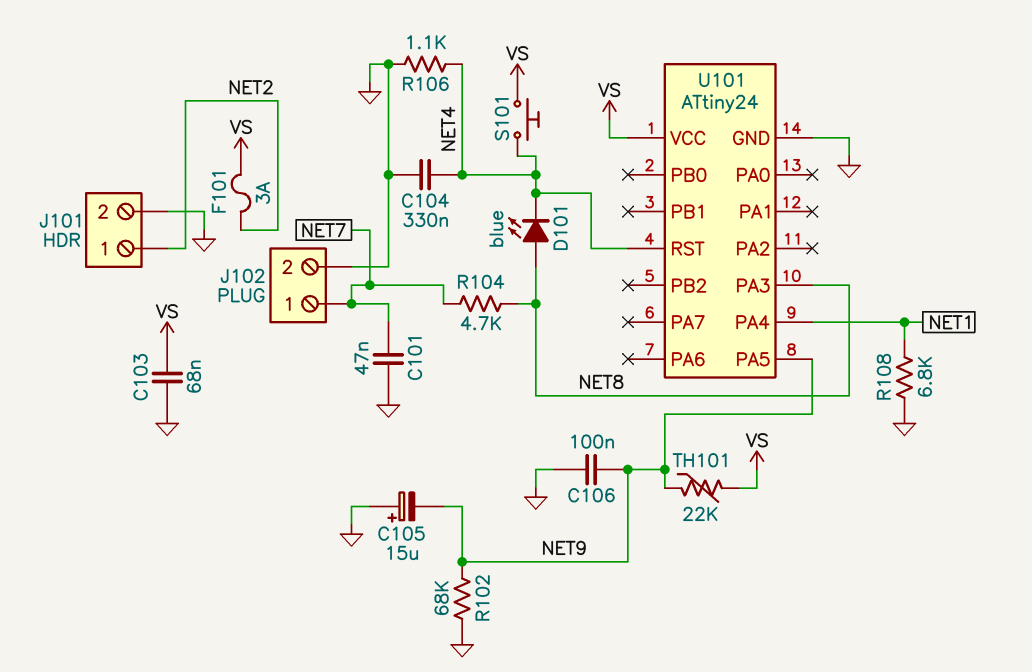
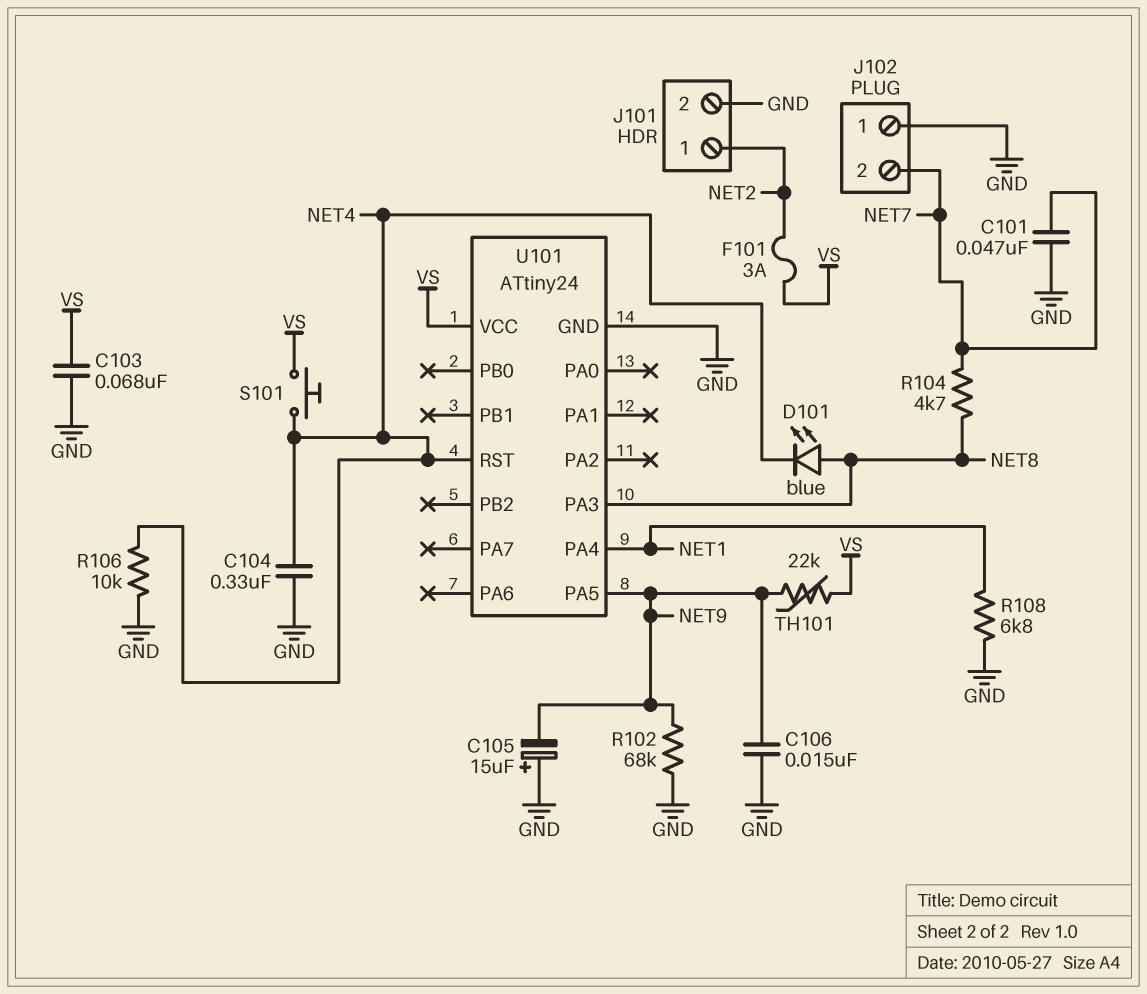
C106: 100nF (GND, NET9) -> 15nF (GND, NET9)
J102 pin 1: NET7 -> GND
J102 pin 2: GND -> NET7
R106: 1.1k (GND, NET4) -> 10k (GND, NET4)

